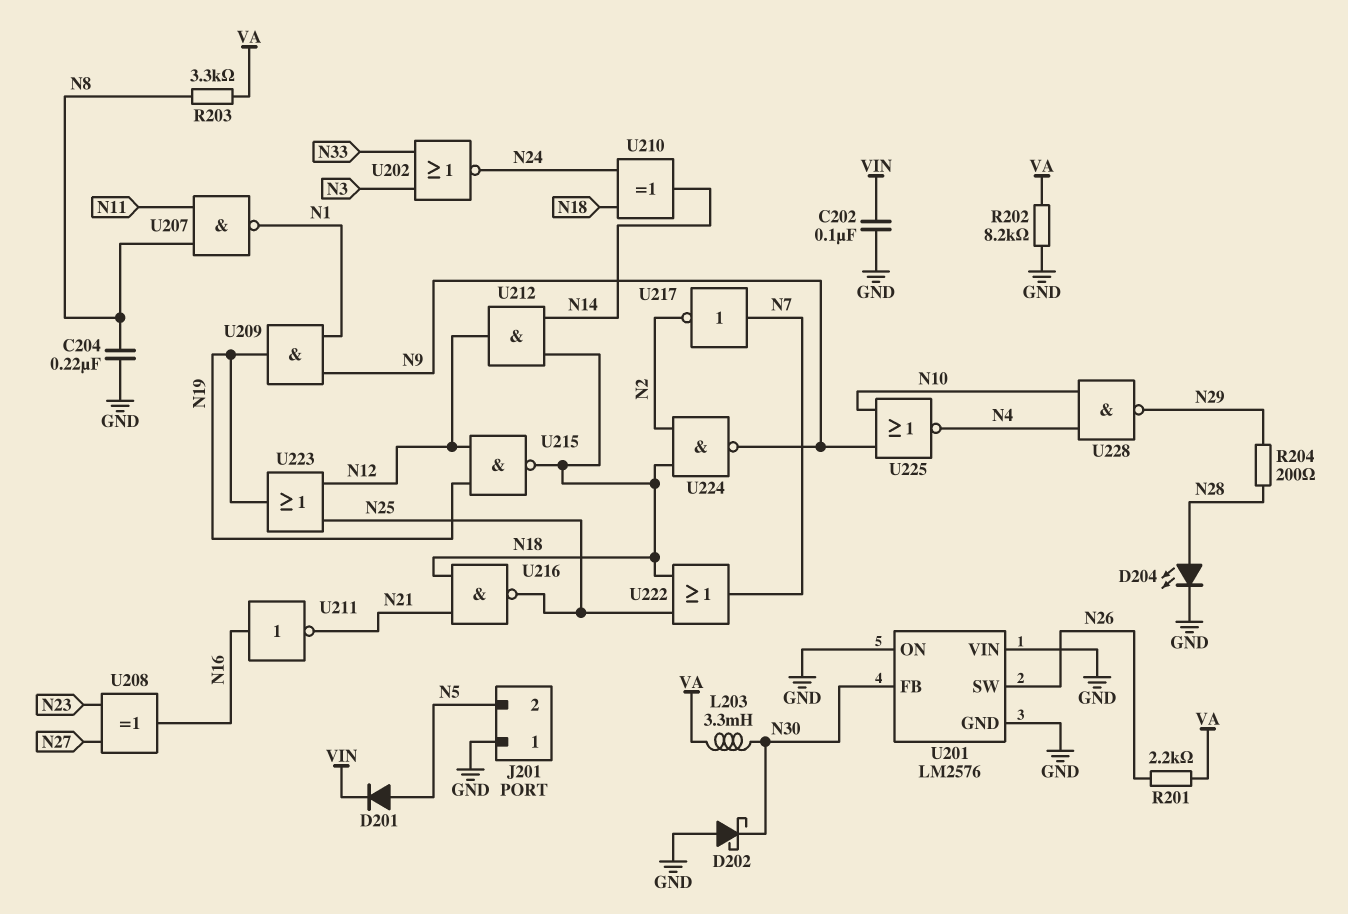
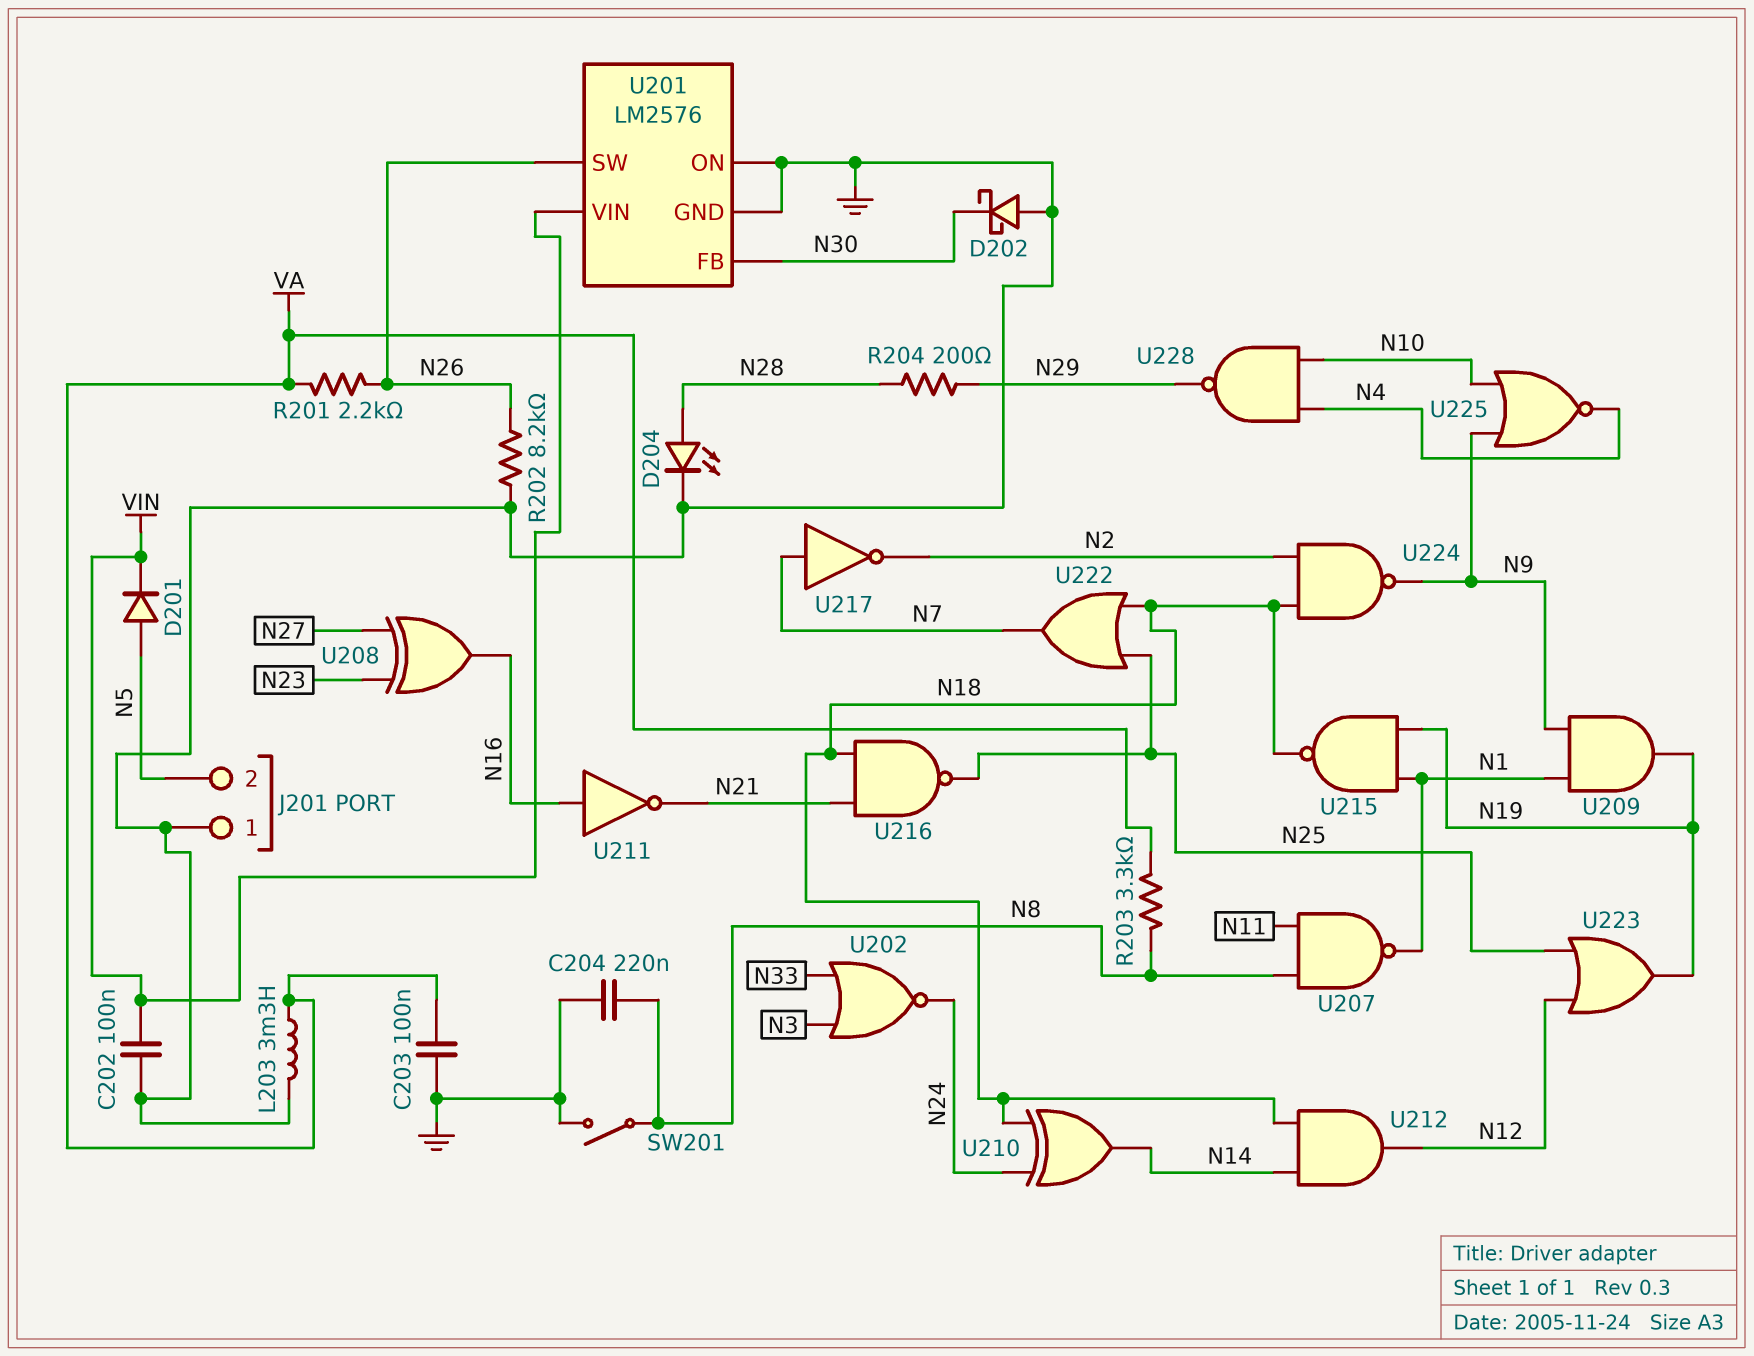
C203: none -> 100nF (GND, VA)
L203: 3.3mH (N30, VA) -> 3.3mH (GND, VA)
R202: 8.2k (GND, VA) -> 8.2k (GND, N26)
SW201: none -> switch (GND, N8)
U201 pin VIN: GND -> VIN
U215: NAND (in N12, in N19, out N18) -> NAND (in N1, in N19, out N18)

